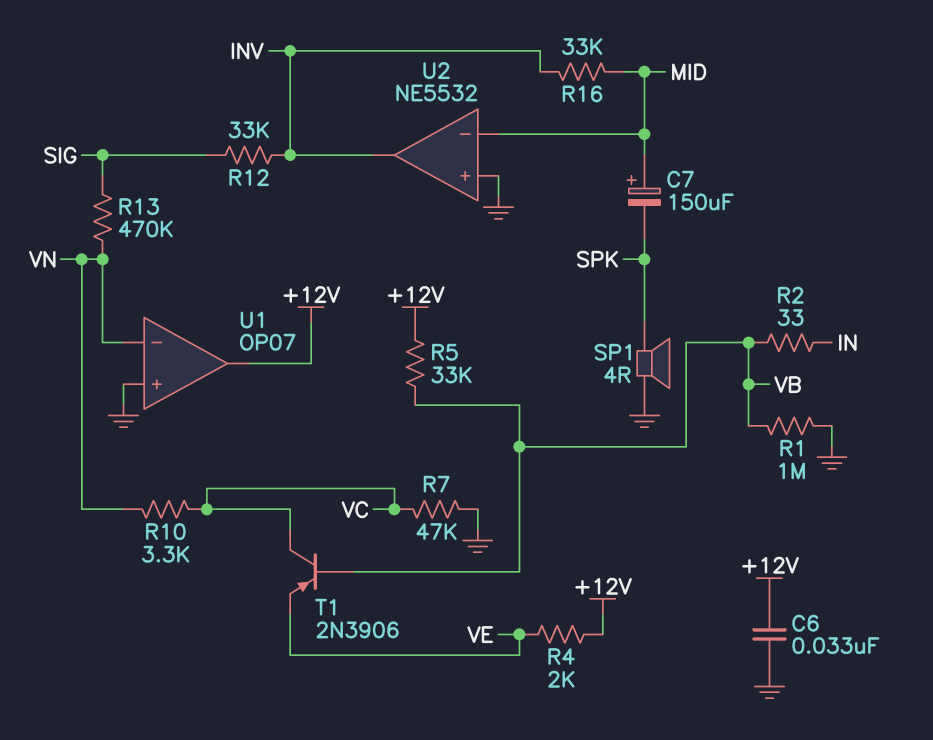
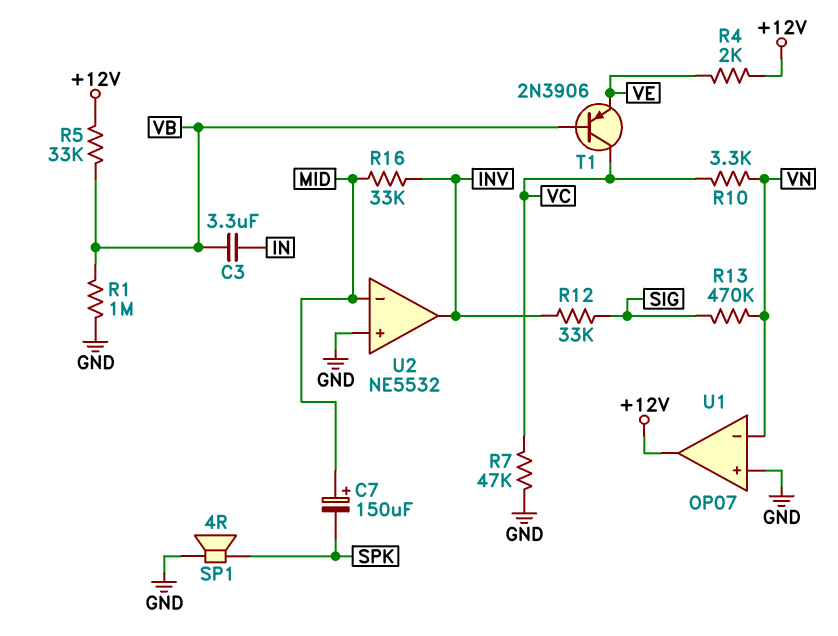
C3: none -> 3.3uF (IN, VB)
C6: 33nF (+12V, GND) -> none
R2: 33 (IN, VB) -> none

